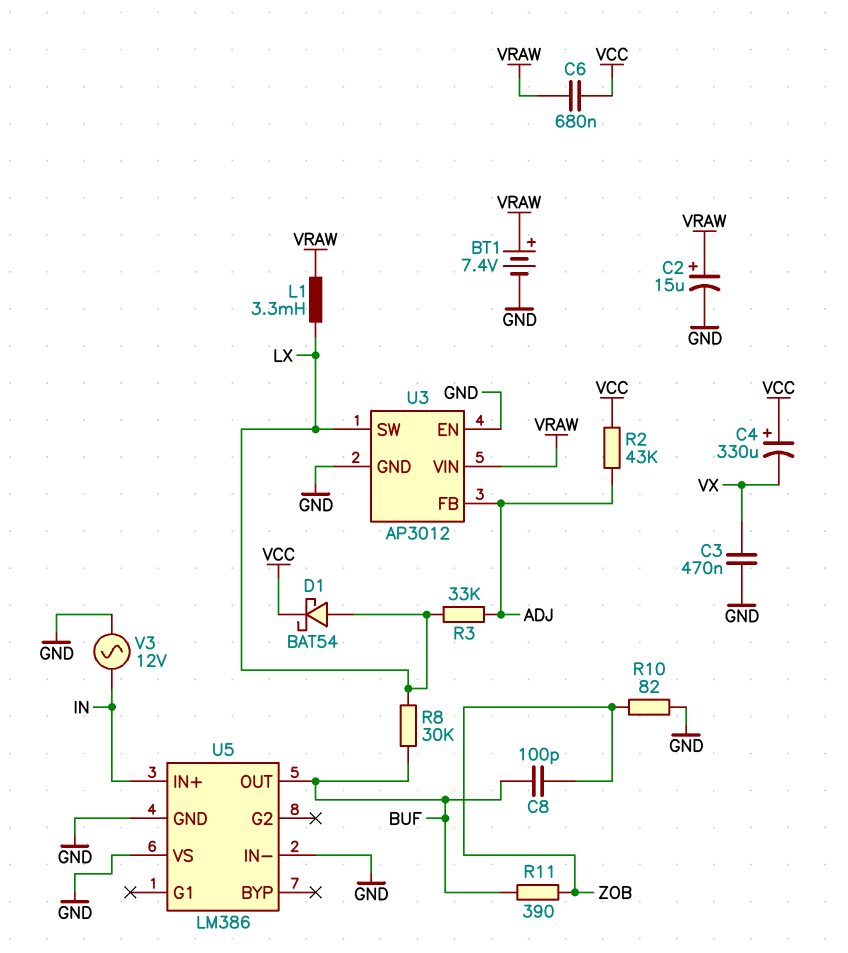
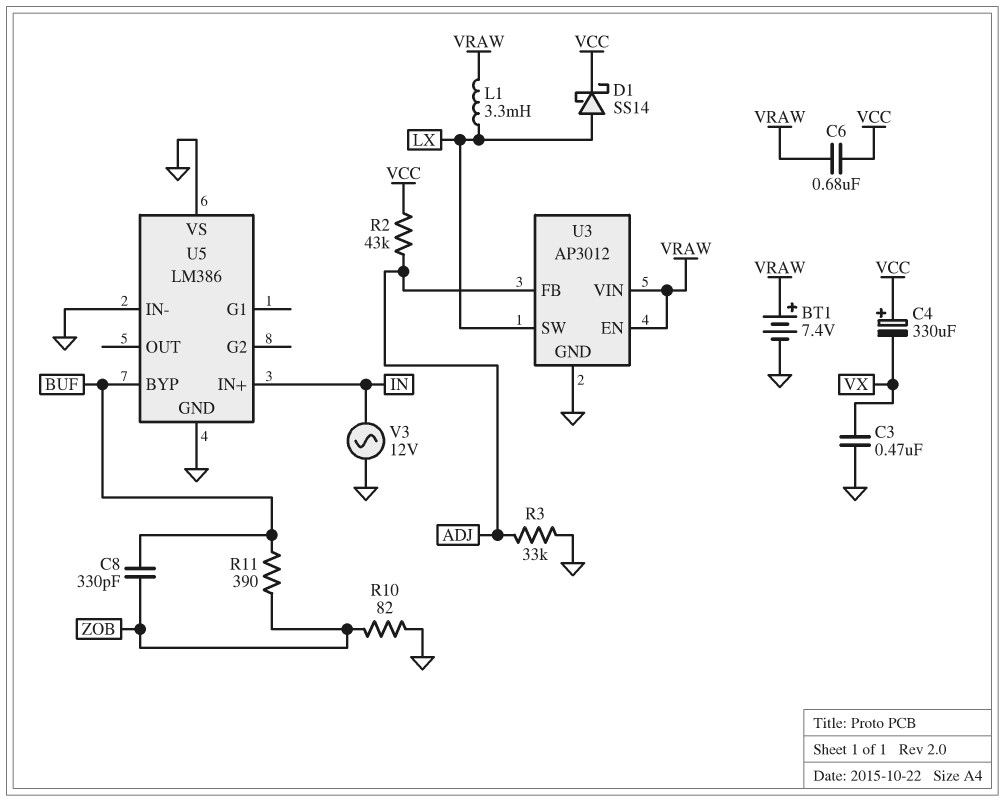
C2: 15uF (plus VRAW, minus GND) -> none
C8: 100pF (BUF, ZOB) -> 330pF (BUF, ZOB)
D1: schottky BAT54 (A LX, K VCC) -> schottky SS14 (A LX, K VCC)
R3: 33k (ADJ, LX) -> 33k (ADJ, GND)
R8: 30k (BUF, LX) -> none
U3 pin EN: GND -> VRAW
U5 pin BYP: none -> BUF
U5 pin OUT: BUF -> none

